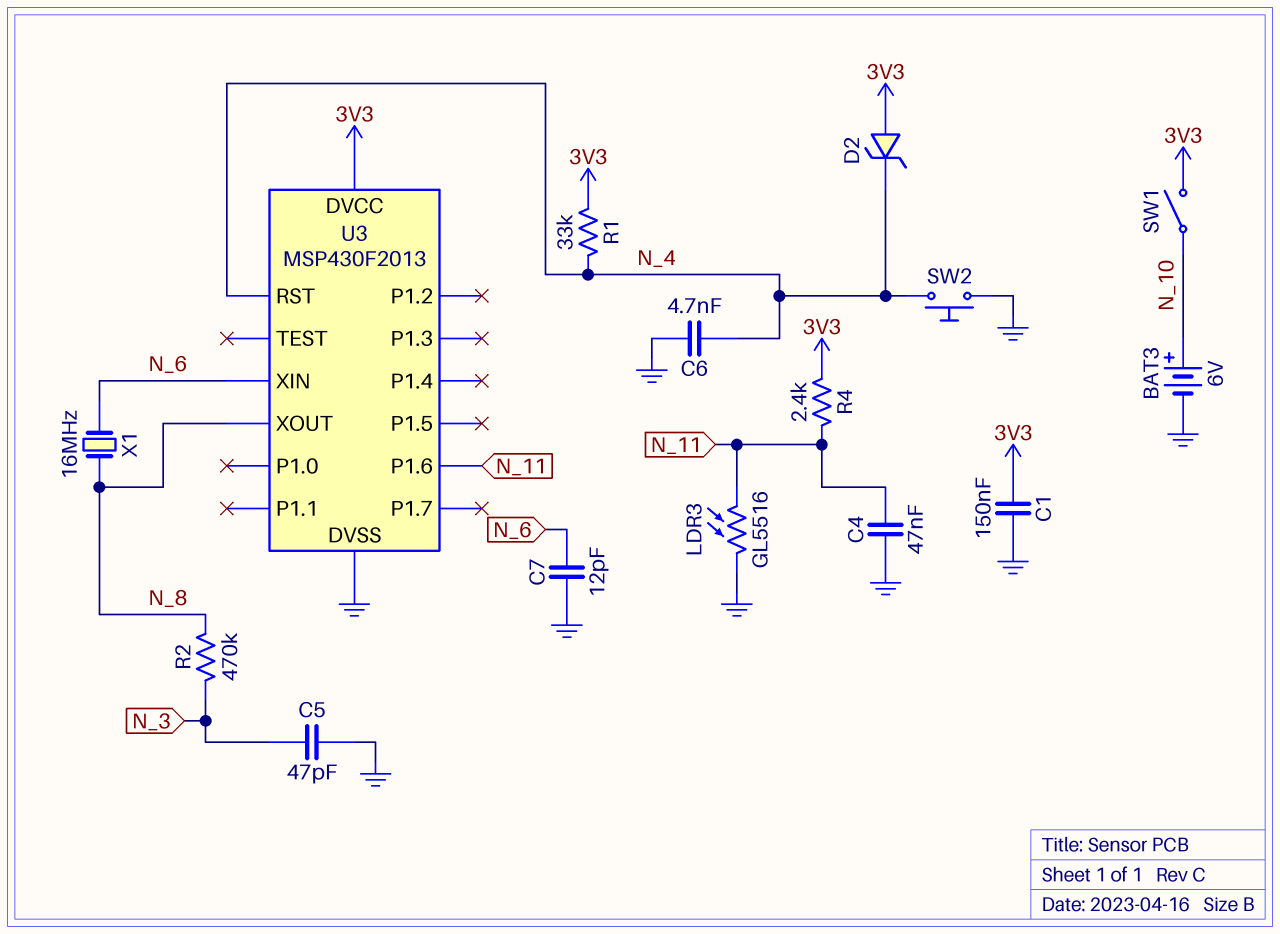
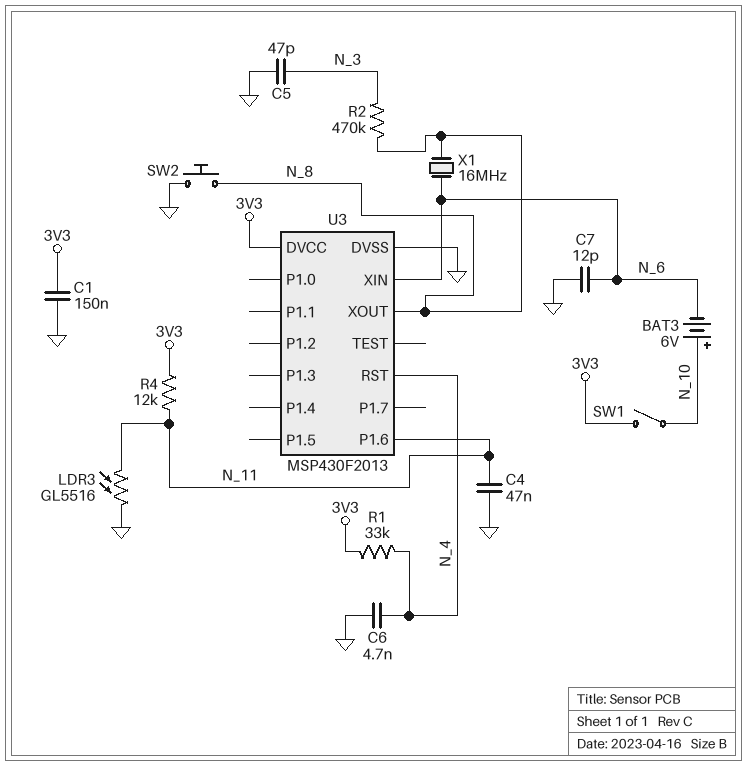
BAT3: 6V (plus N_10, minus GND) -> 6V (plus N_10, minus N_6)
D2: zener (A 3V3, K N_4) -> none
R4: 2.4k (3V3, N_11) -> 12k (3V3, N_11)
SW2: button (GND, N_4) -> button (GND, N_8)

